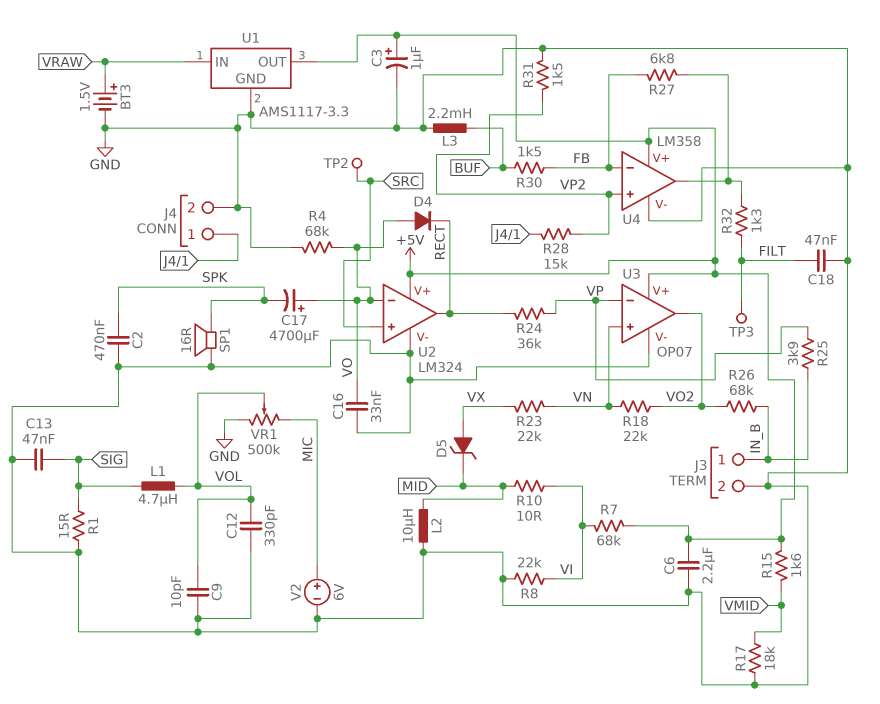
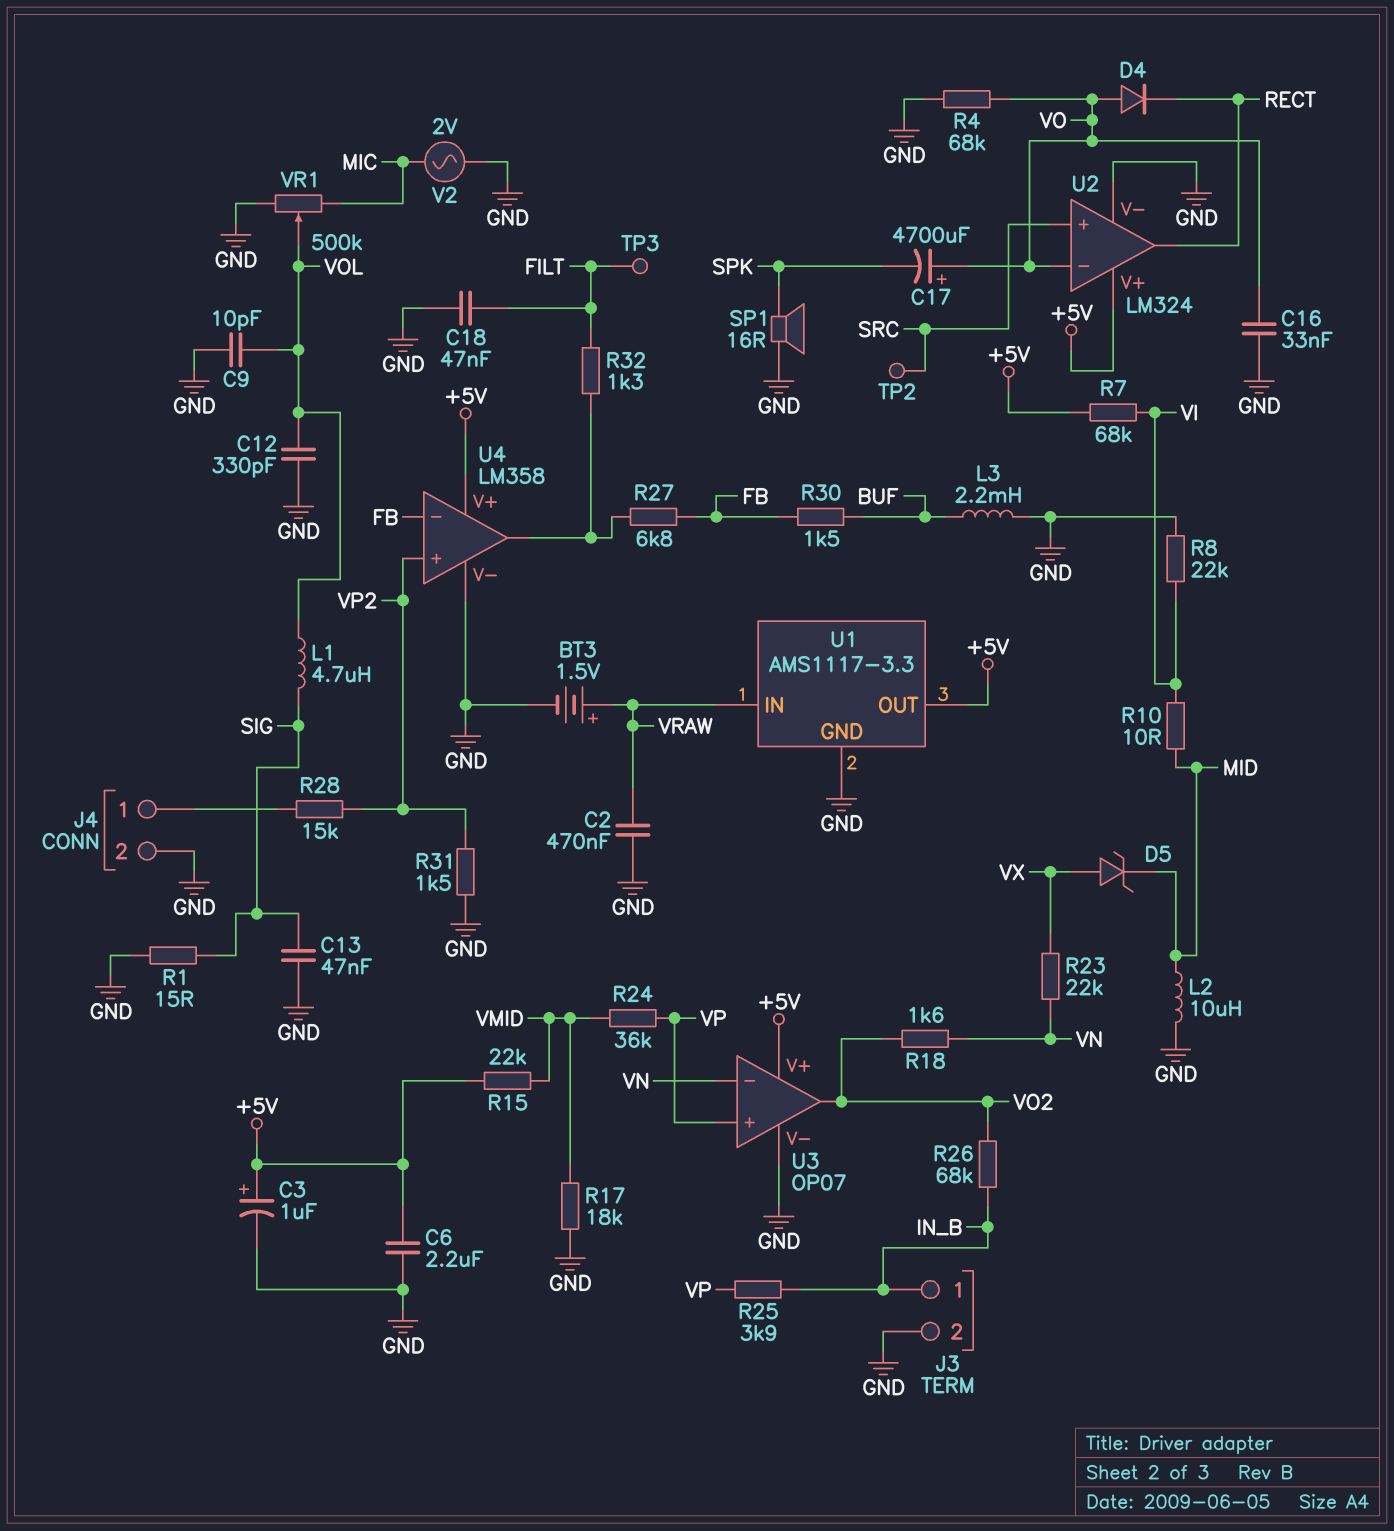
C2: 470nF (GND, SPK) -> 470nF (GND, VRAW)
R15: 1.6k (+5V, VMID) -> 22k (+5V, VMID)
R18: 22k (VN, VO2) -> 1.6k (VN, VO2)
R24: 36k (RECT, VP) -> 36k (VMID, VP)
U3 pin in+: VN -> VP
U3 pin in-: VP -> VN
V2: 6V (plus MIC, minus GND) -> AC 2V (GND, MIC)

